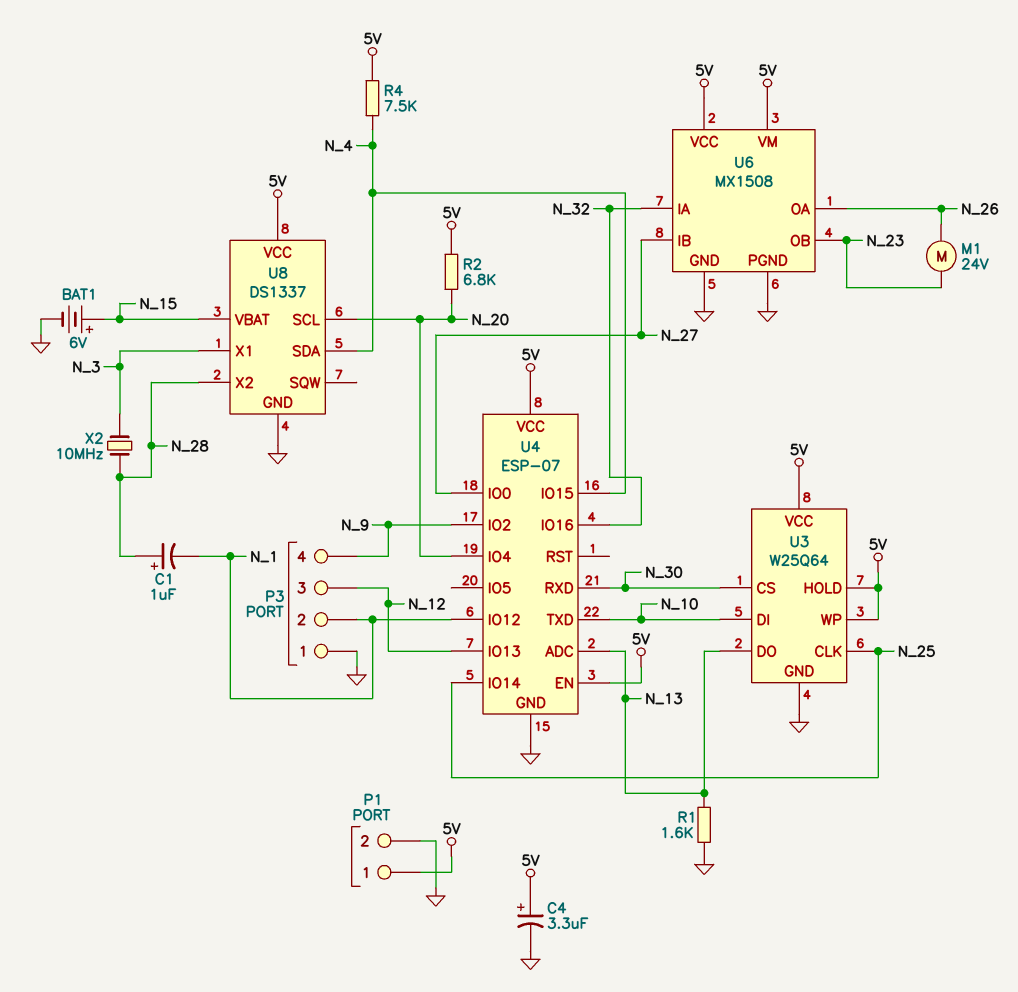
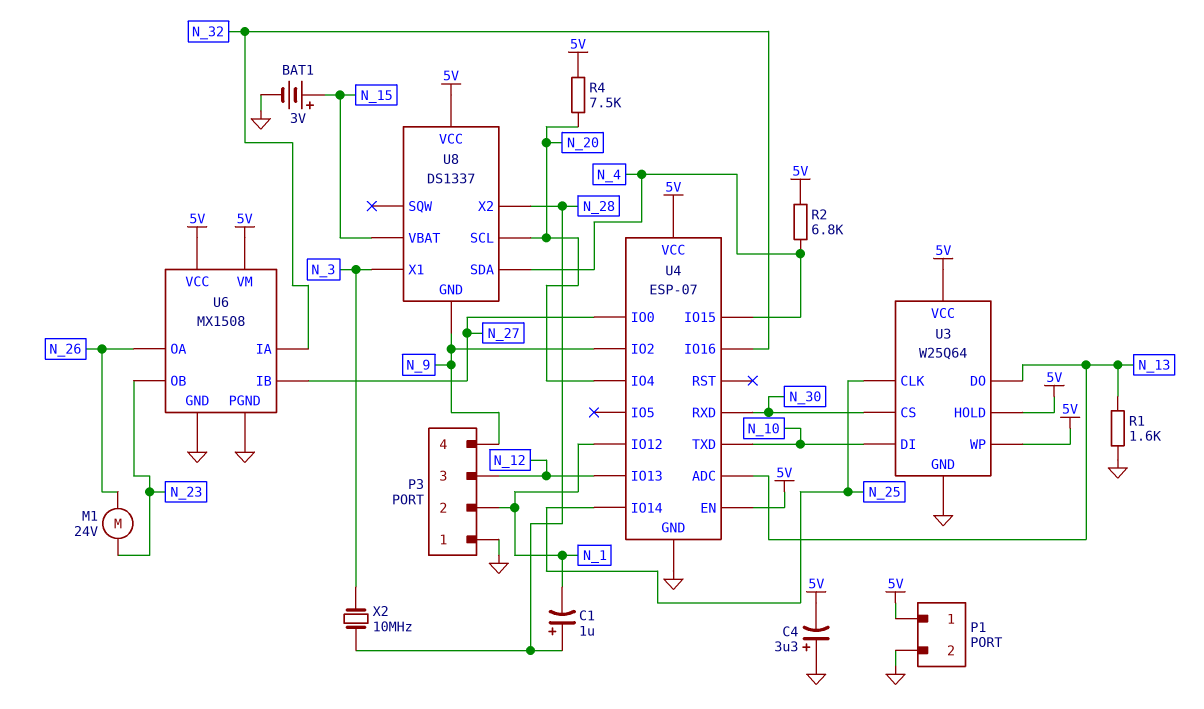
BAT1: 6V (plus N_15, minus GND) -> 3V (plus N_15, minus GND)
C4: 3.3uF (plus 5V, minus GND) -> 3.3uF (plus GND, minus 5V)
R2: 6.8k (5V, N_20) -> 6.8k (5V, N_4)
R4: 7.5k (5V, N_4) -> 7.5k (5V, N_20)
U8 pin GND: GND -> N_9

